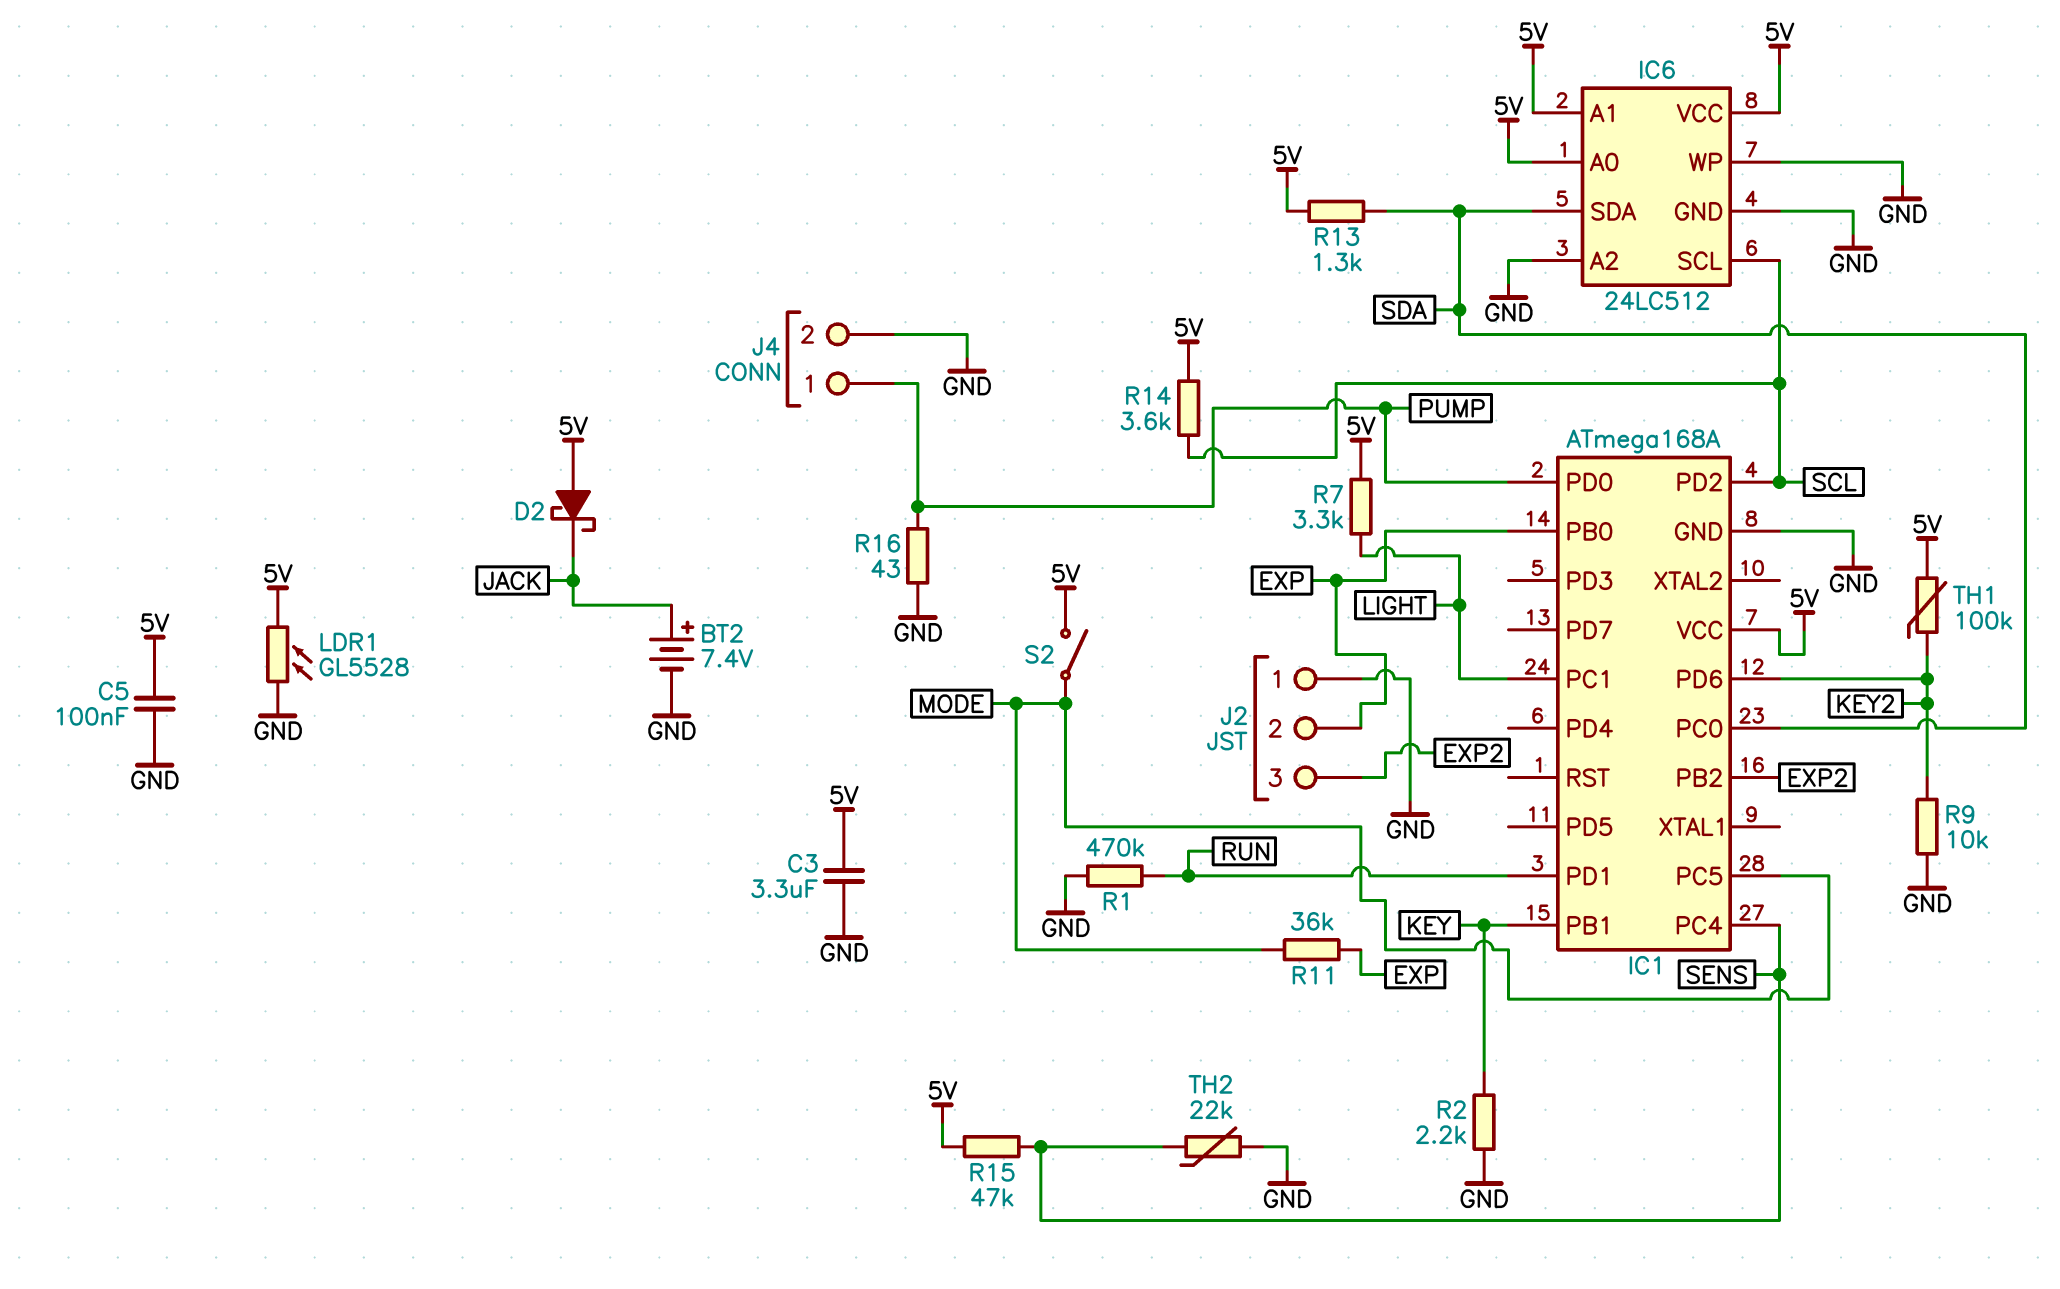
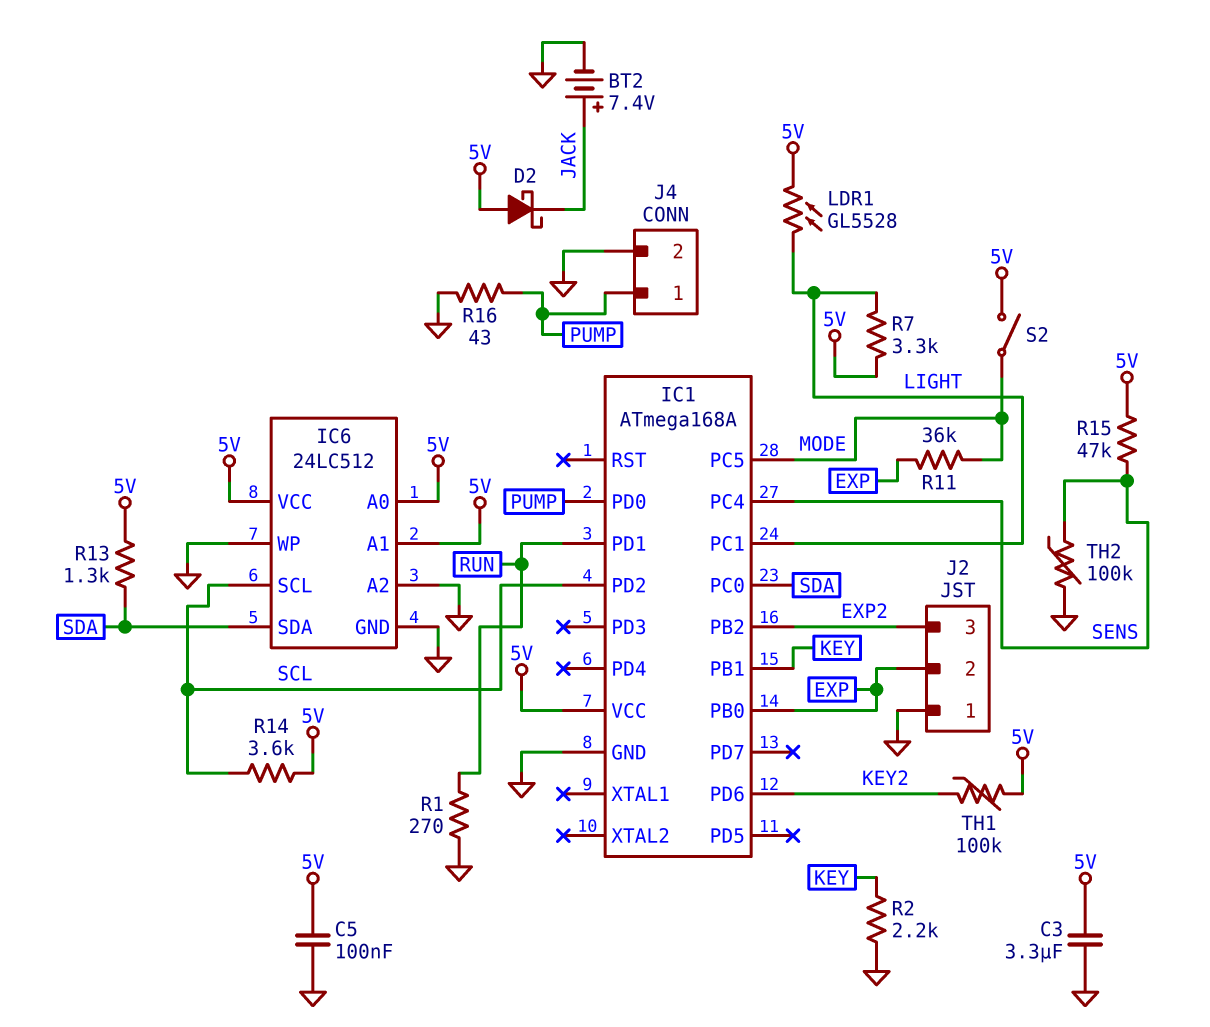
LDR1: GL5528 (5V, GND) -> GL5528 (5V, LIGHT)
R1: 470k (GND, RUN) -> 270 (GND, RUN)
R9: 10k (GND, KEY2) -> none
TH2: 22k (GND, SENS) -> 100k (GND, SENS)

